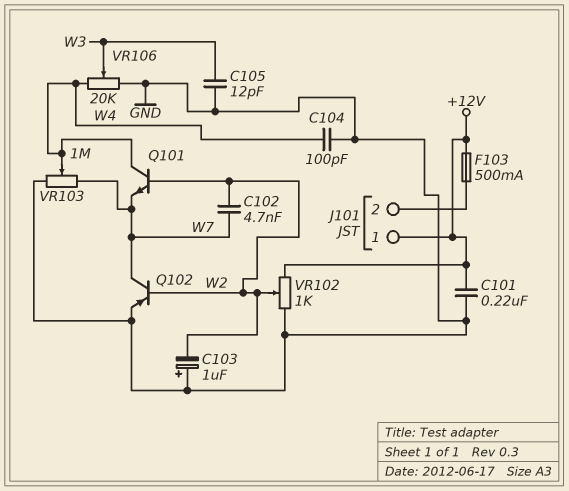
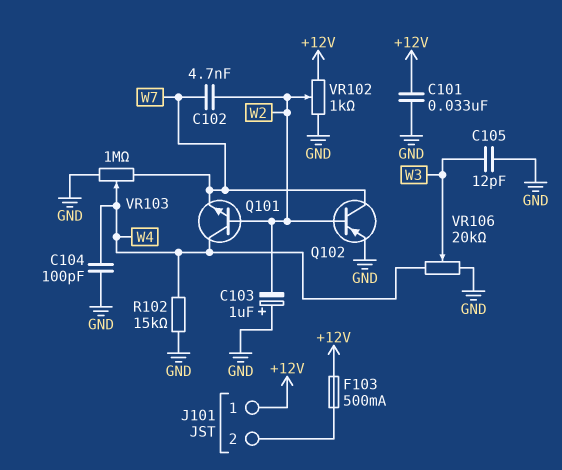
C101: 220nF (+12V, GND) -> 33nF (+12V, GND)
R102: none -> 15k (GND, W4)

